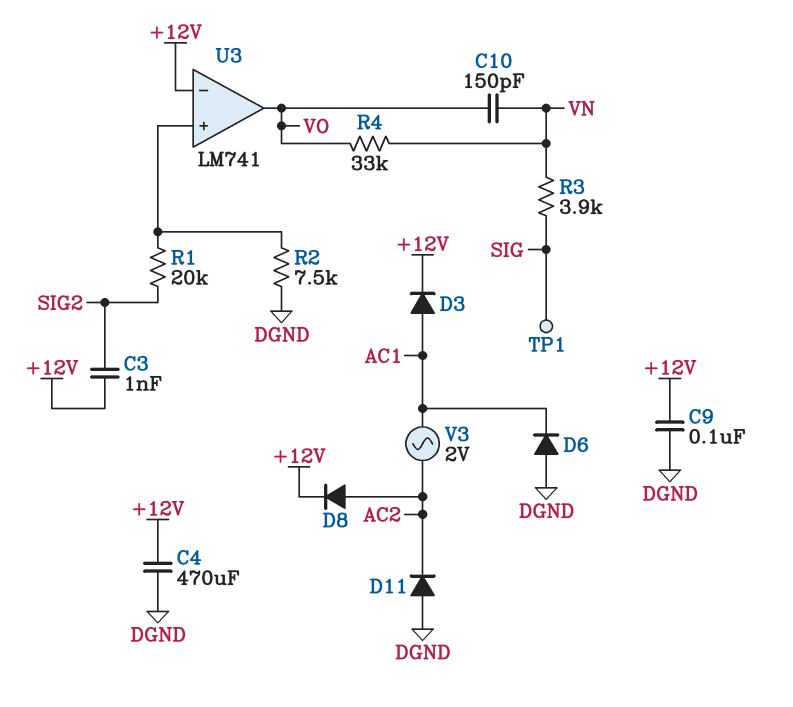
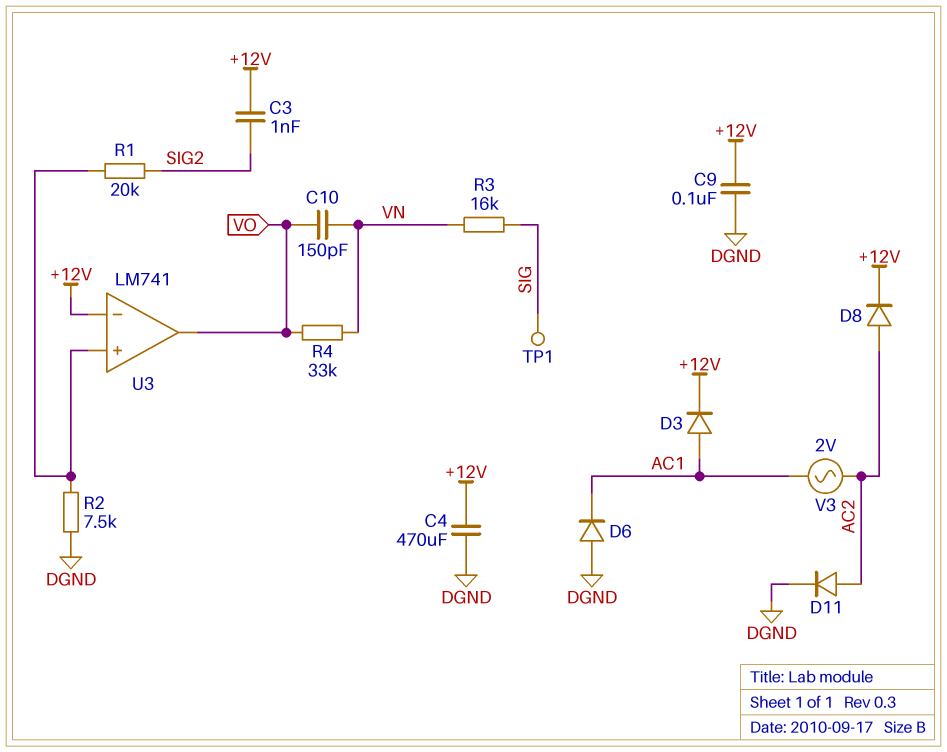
D11: diode (A DGND, K AC2) -> diode (A AC2, K DGND)
R3: 3.9k (SIG, VN) -> 16k (SIG, VN)

